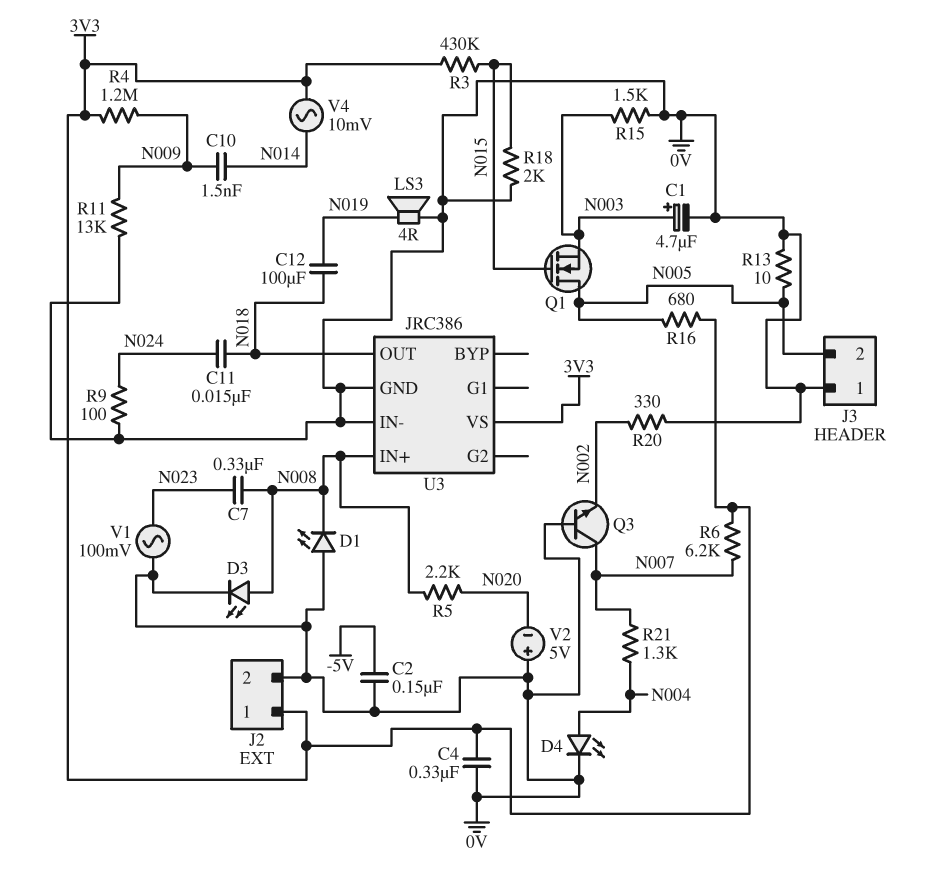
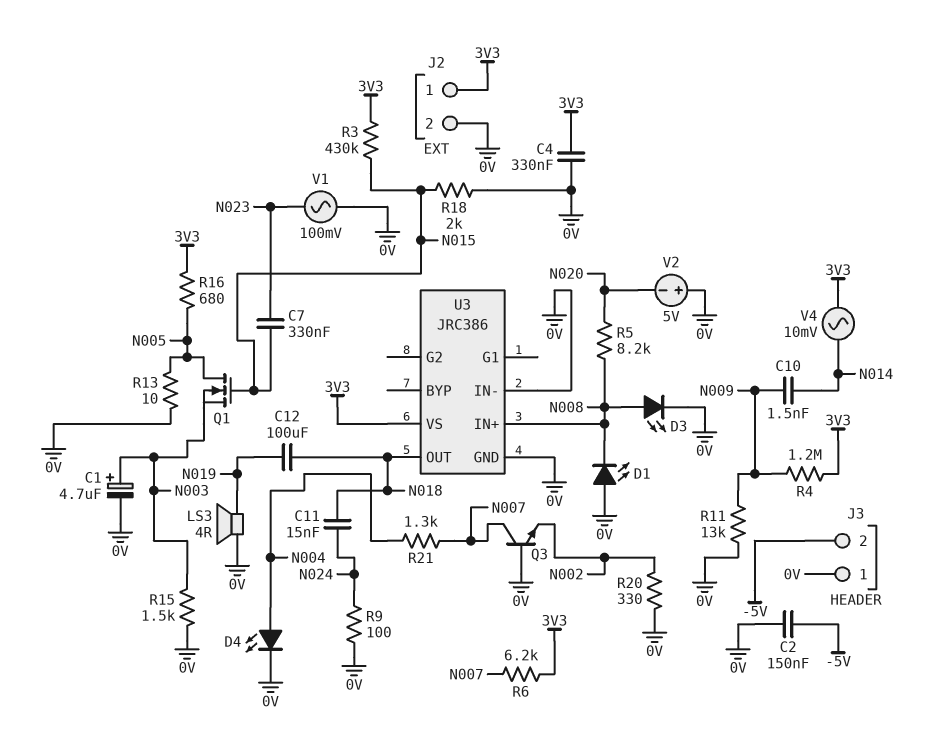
C7: 330nF (N008, N023) -> 330nF (N015, N023)
J3 pin 2: N005 -> -5V
R5: 2.2k (N008, N020) -> 8.2k (N008, N020)

